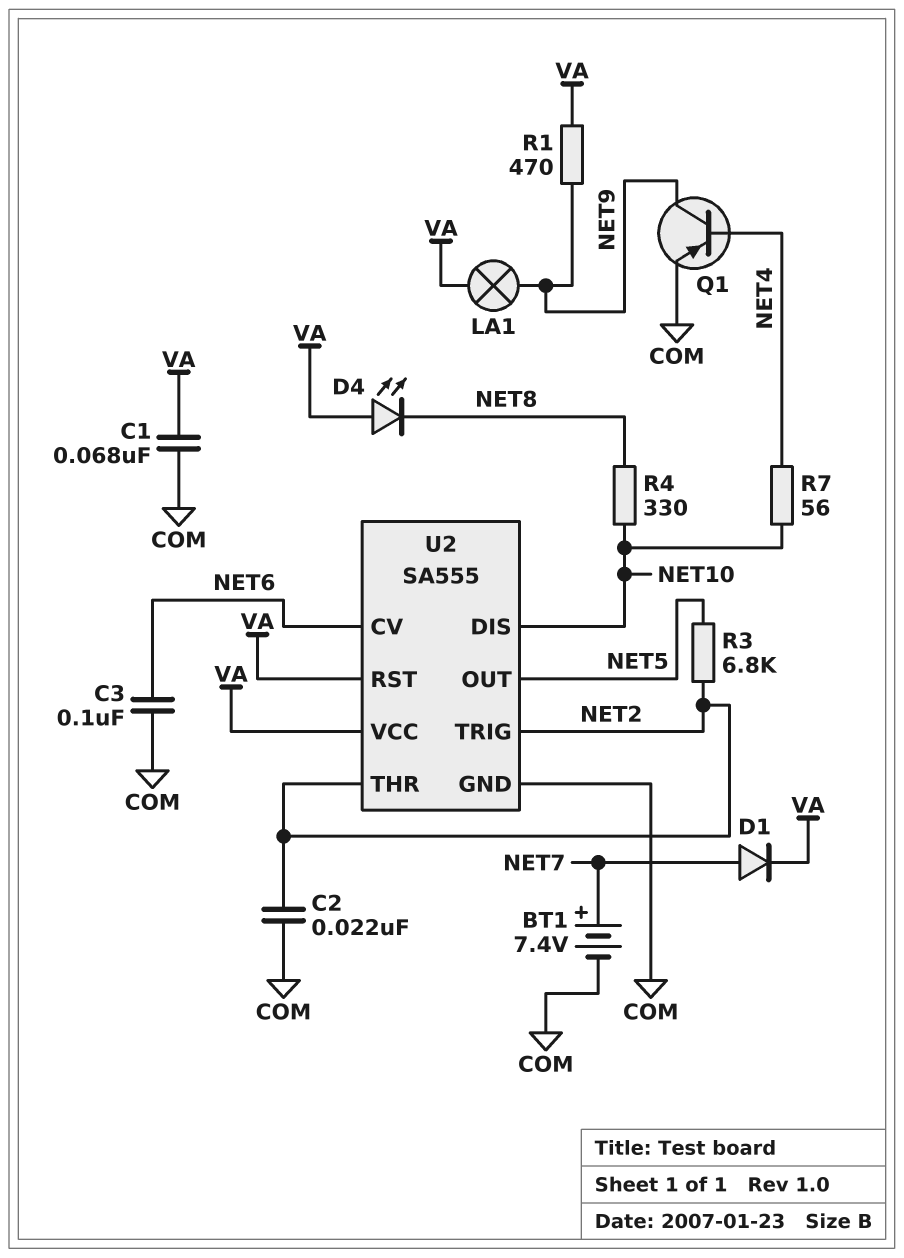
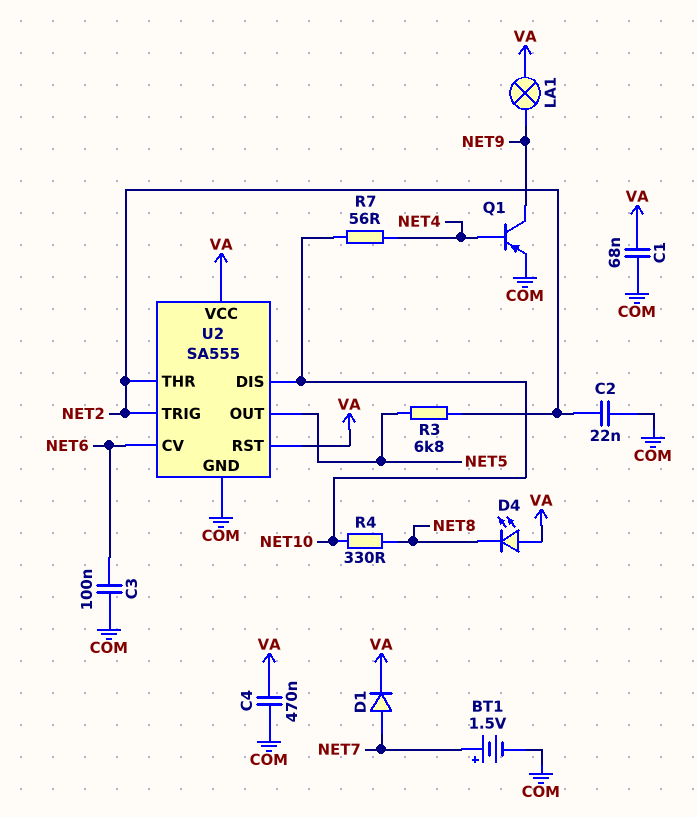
BT1: 7.4V (plus NET7, minus COM) -> 1.5V (plus NET7, minus COM)
C4: none -> 470nF (COM, VA)
R1: 470 (NET9, VA) -> none

